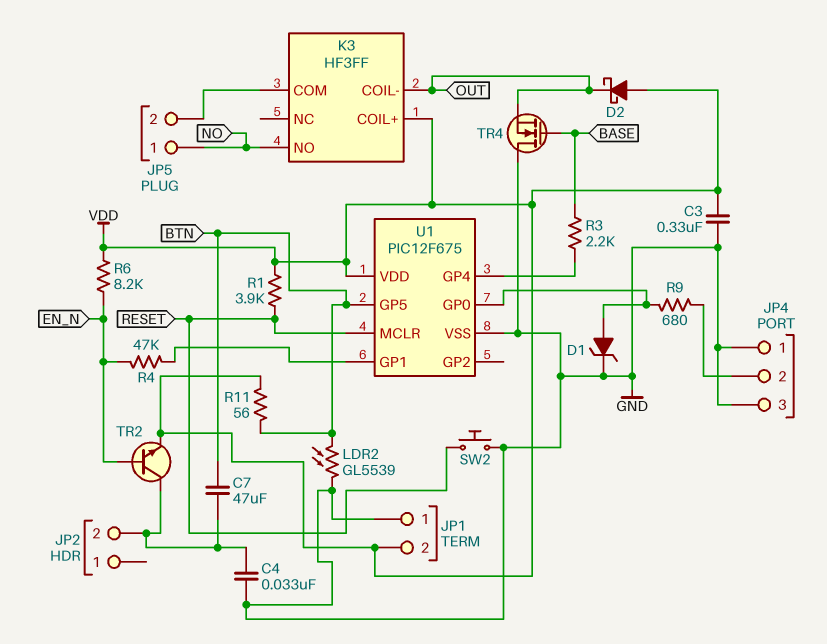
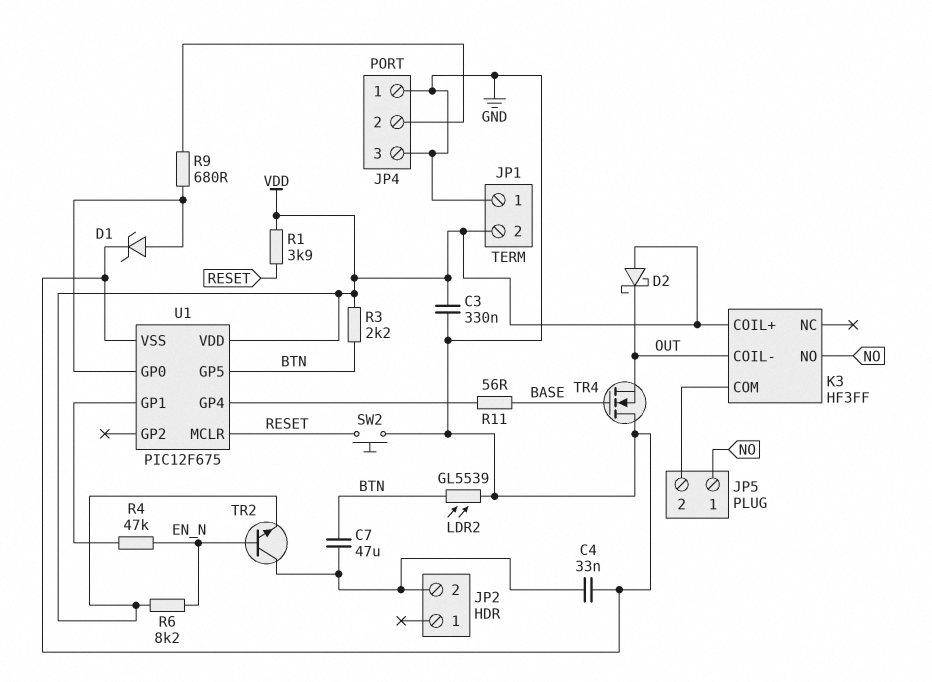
R3: 2.2k (BASE, U1/GP4) -> 2.2k (BTN, VDD)
R11: 56 (BTN, VDD) -> 56 (BASE, U1/GP4)

